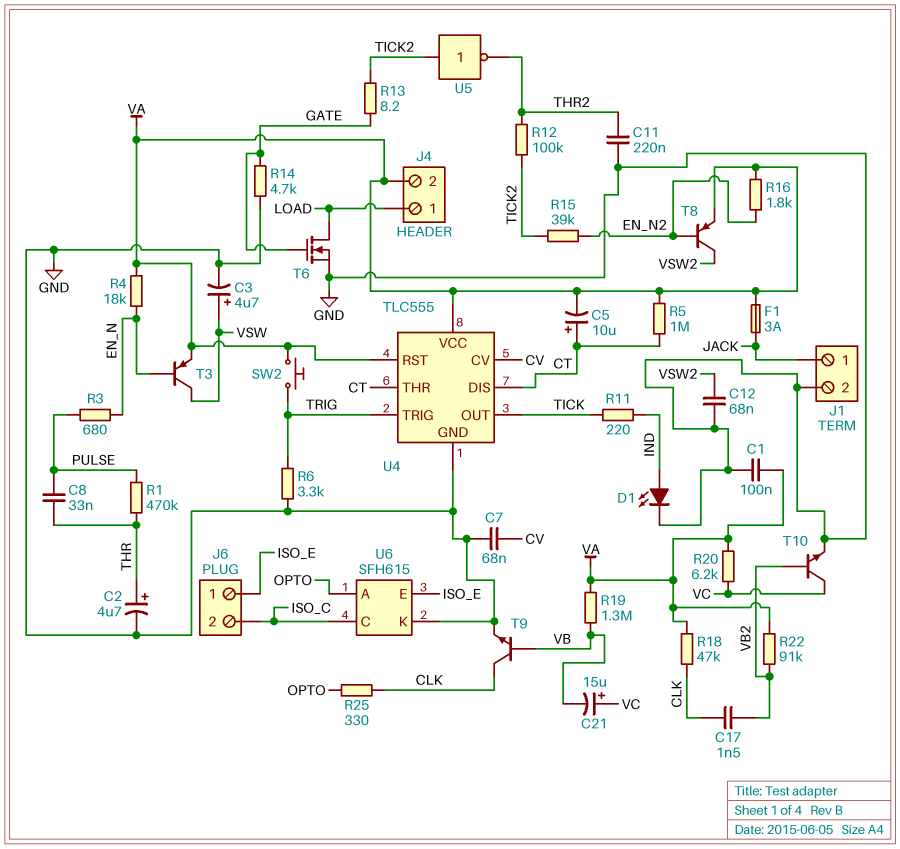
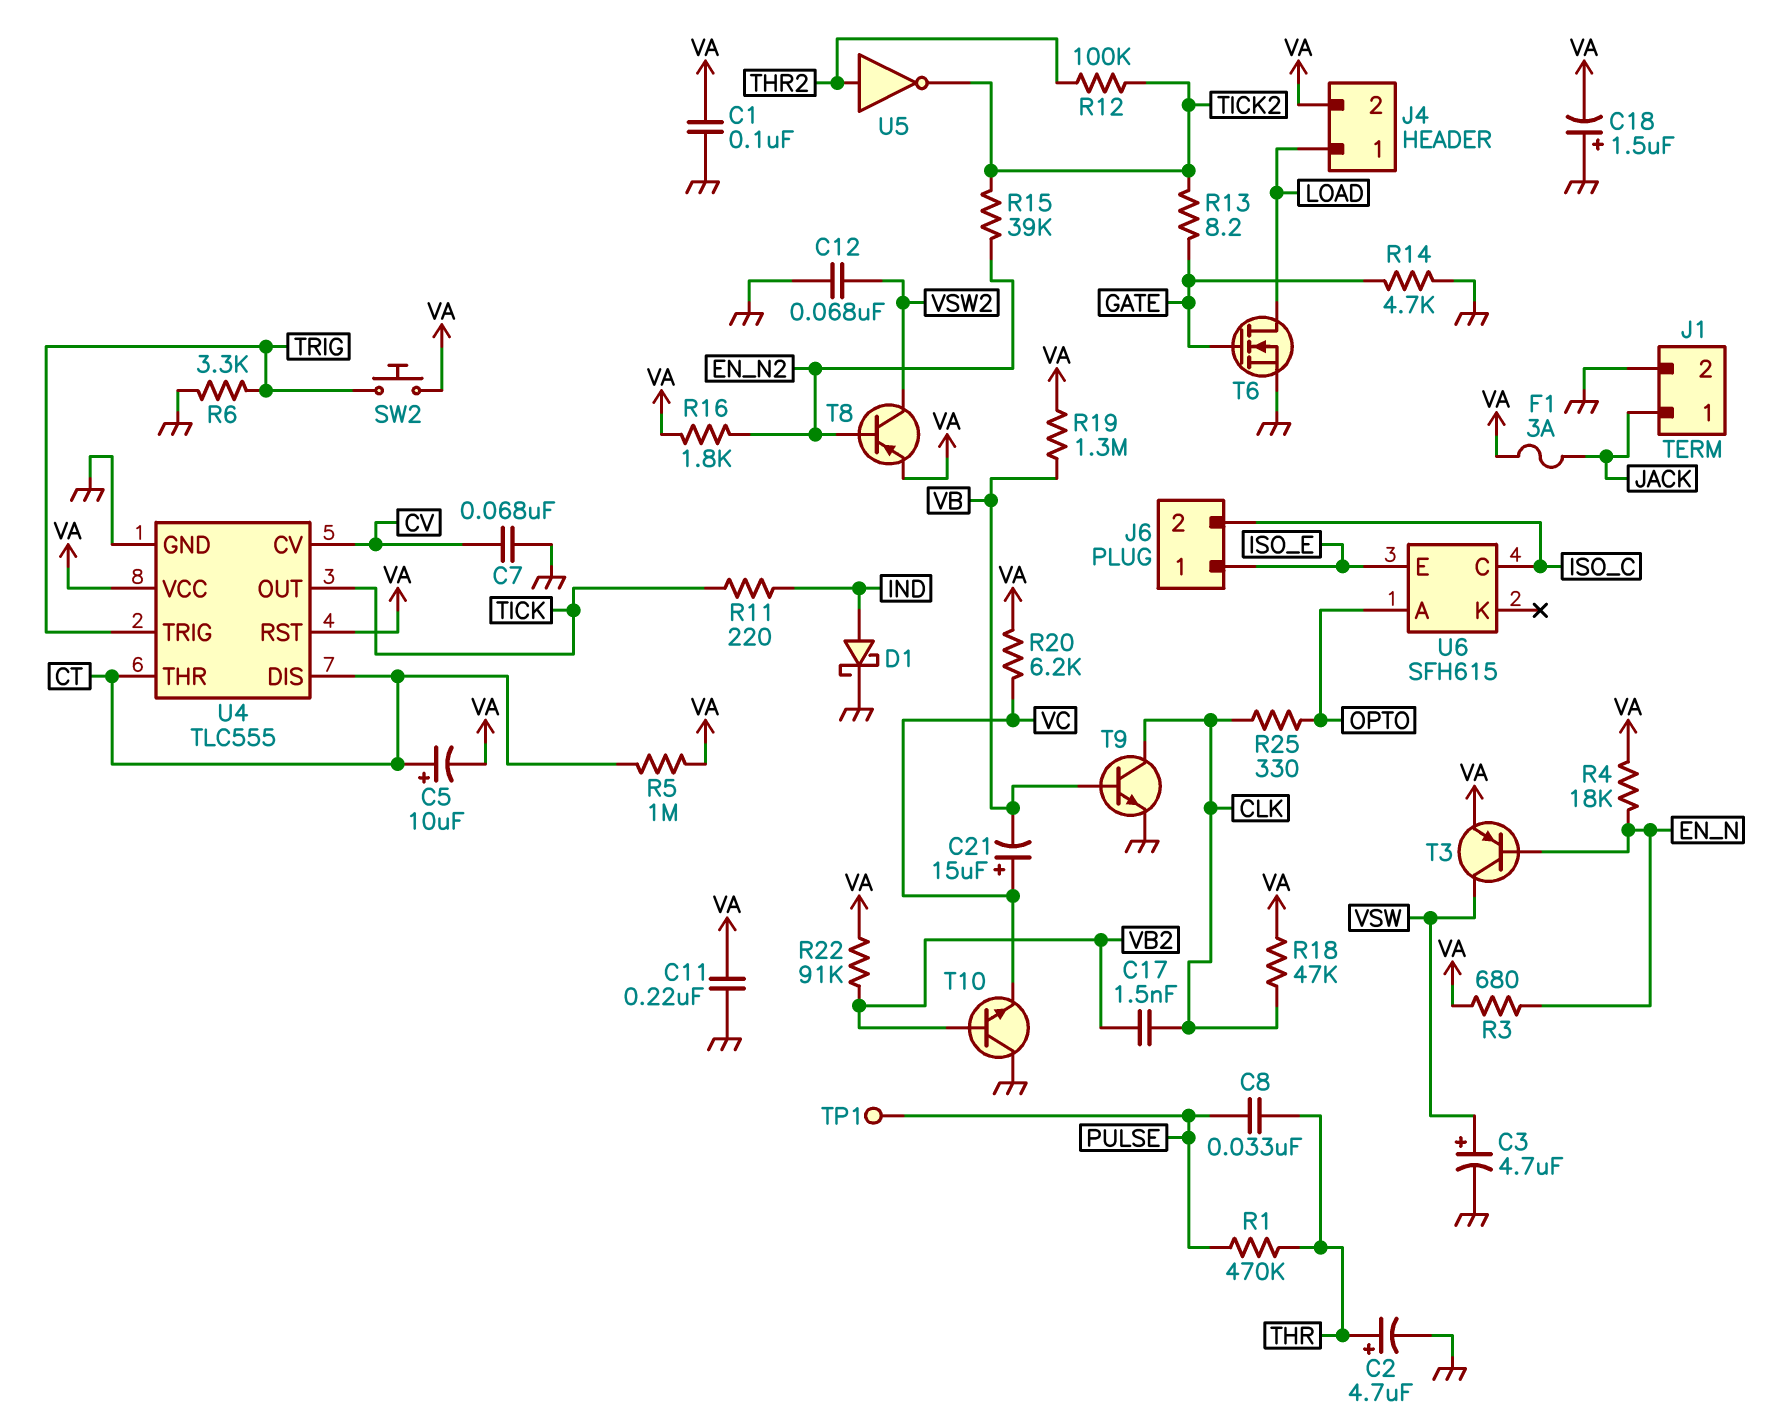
C11: 220nF (GND, THR2) -> 220nF (GND, VA)
C18: none -> 1.5uF (plus GND, minus VA)
D1: LED (A IND, K GND) -> schottky (A IND, K GND)
R3: 680 (EN_N, PULSE) -> 680 (EN_N, VA)
T10: NPN (B VB2, C VC, E GND) -> NPN (B VB2, C GND, E VC)
TP1: none -> test point (PULSE)
U5: NOT (in TICK2, out THR2) -> NOT (in THR2, out TICK2)
U6 pin K: GND -> none

